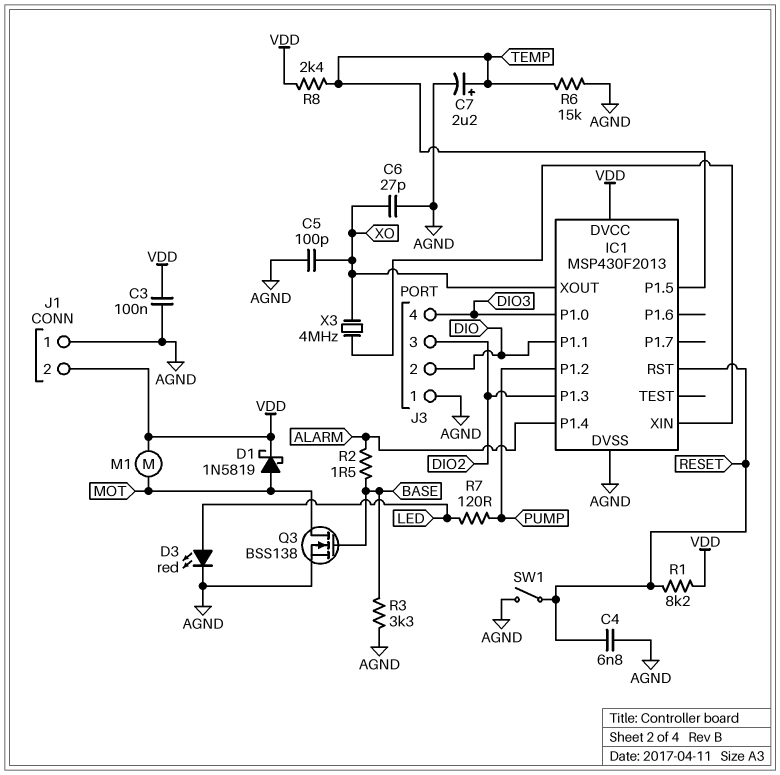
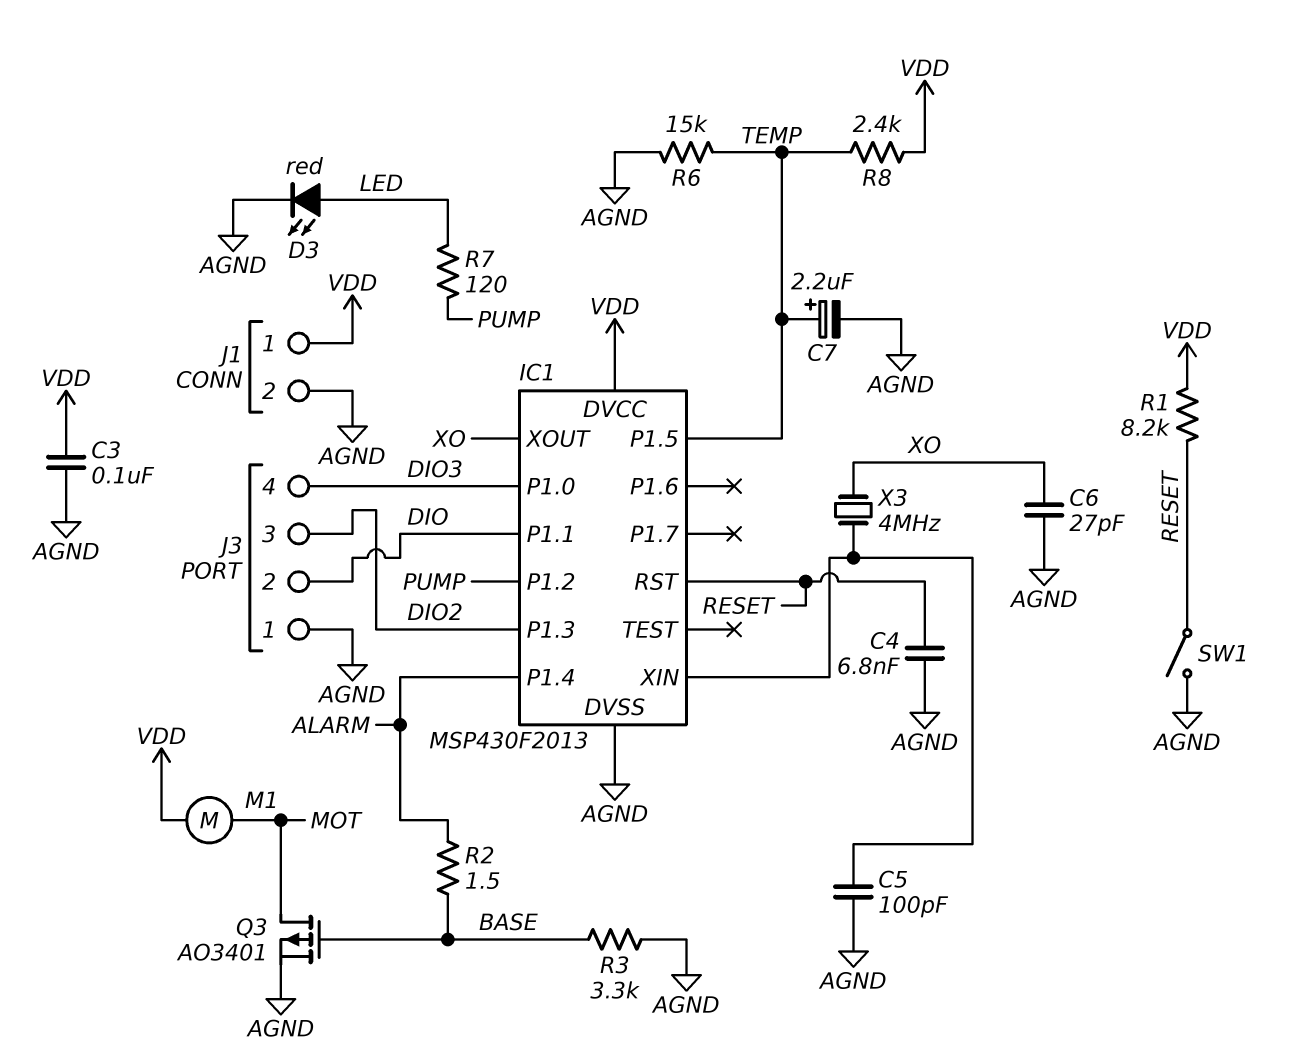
C5: 100pF (AGND, XO) -> 100pF (AGND, IC1/XIN)
D1: schottky 1N5819 (A MOT, K VDD) -> none
J1 pin 1: AGND -> VDD
J1 pin 2: VDD -> AGND
Q3: NMOS BSS138 (G BASE, D MOT, S AGND) -> PMOS AO3401 (G BASE, D MOT, S AGND)

